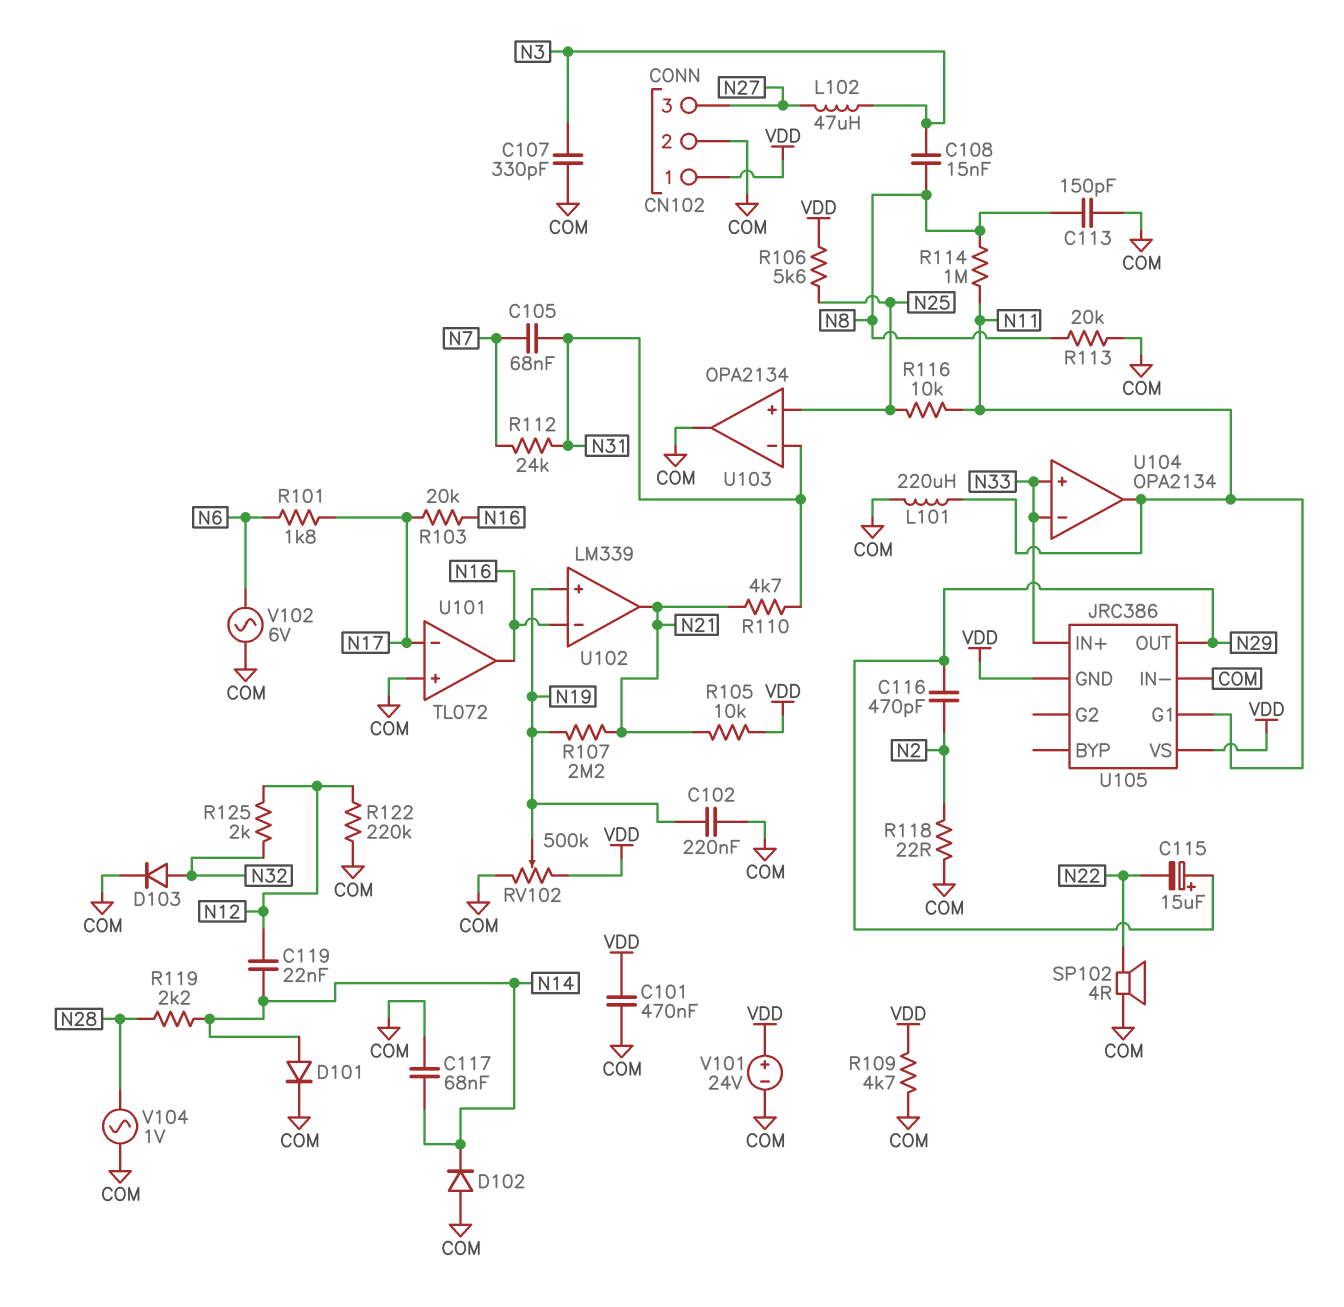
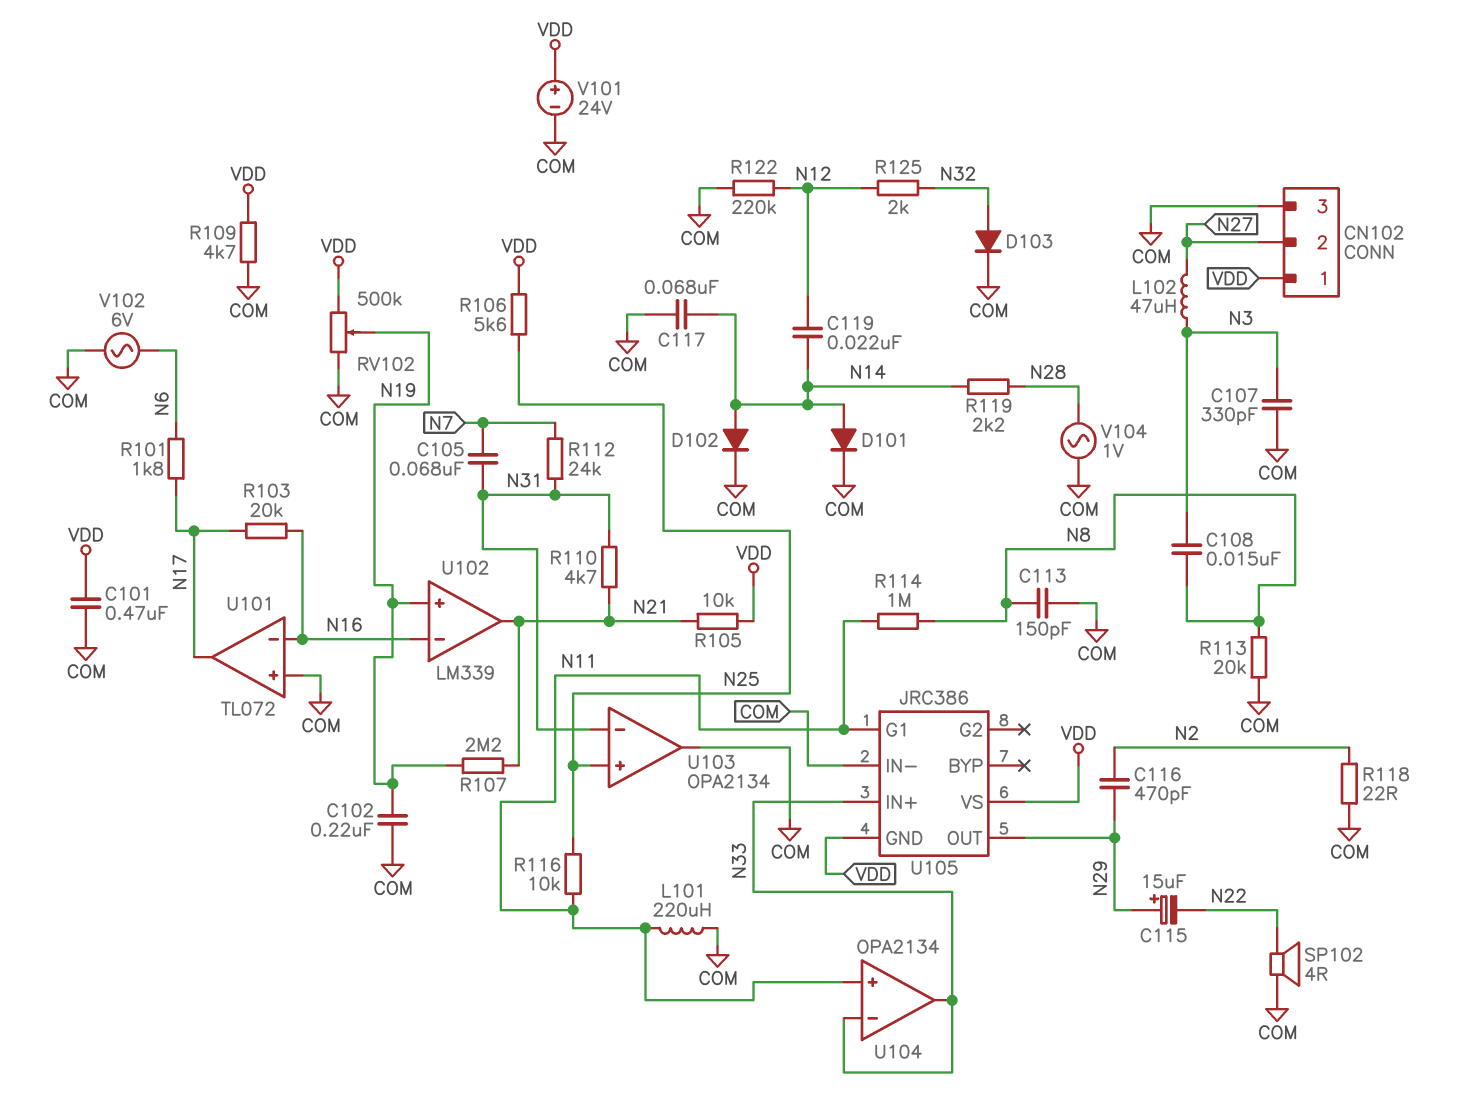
CN102 pin 2: COM -> N27
CN102 pin 3: N27 -> COM
D102: diode (A COM, K N14) -> diode (A N14, K COM)
U101 pin in-: N17 -> N16
U101 pin out: N16 -> N17
U104 pin in+: N33 -> N11
U104 pin out: N11 -> N33

